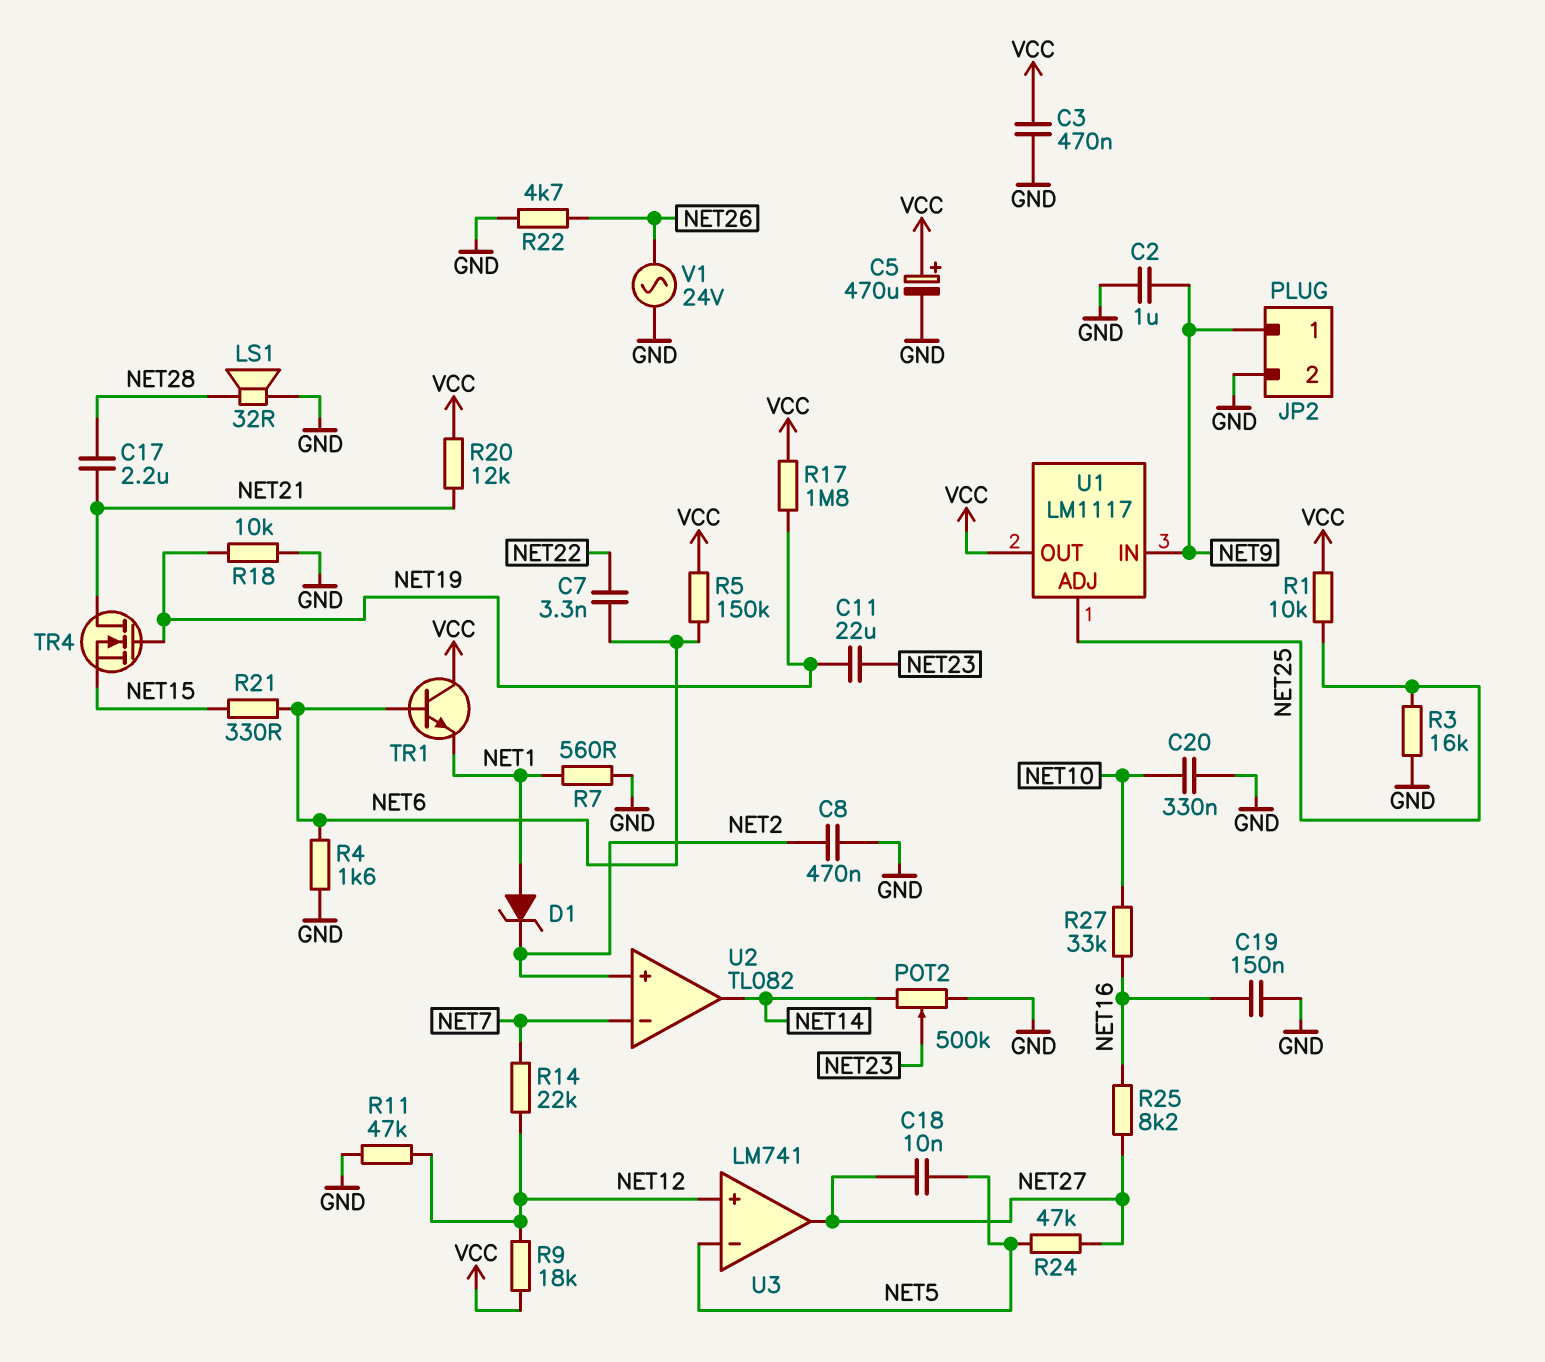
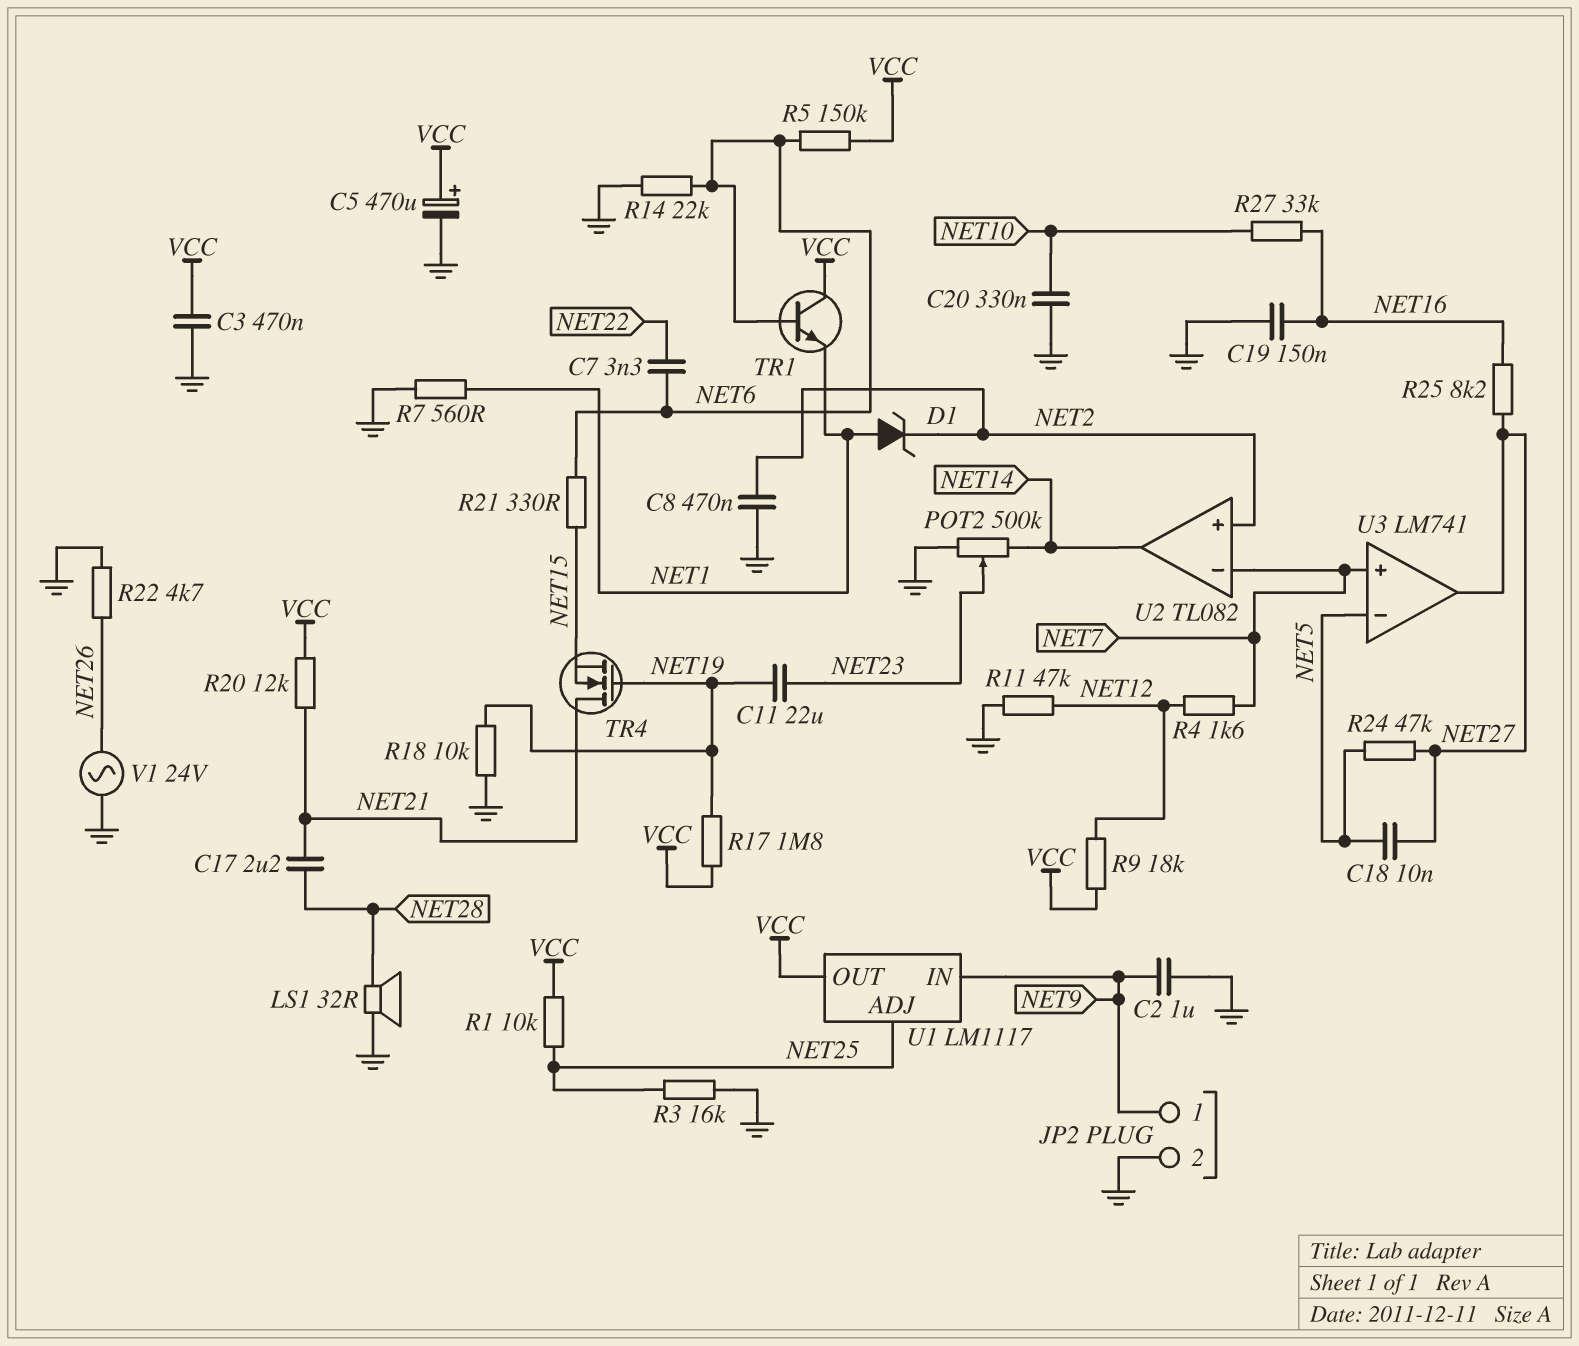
R4: 1.6k (GND, NET6) -> 1.6k (NET7, NET12)
R14: 22k (NET7, NET12) -> 22k (GND, NET6)
U3 pin in+: NET12 -> NET7

